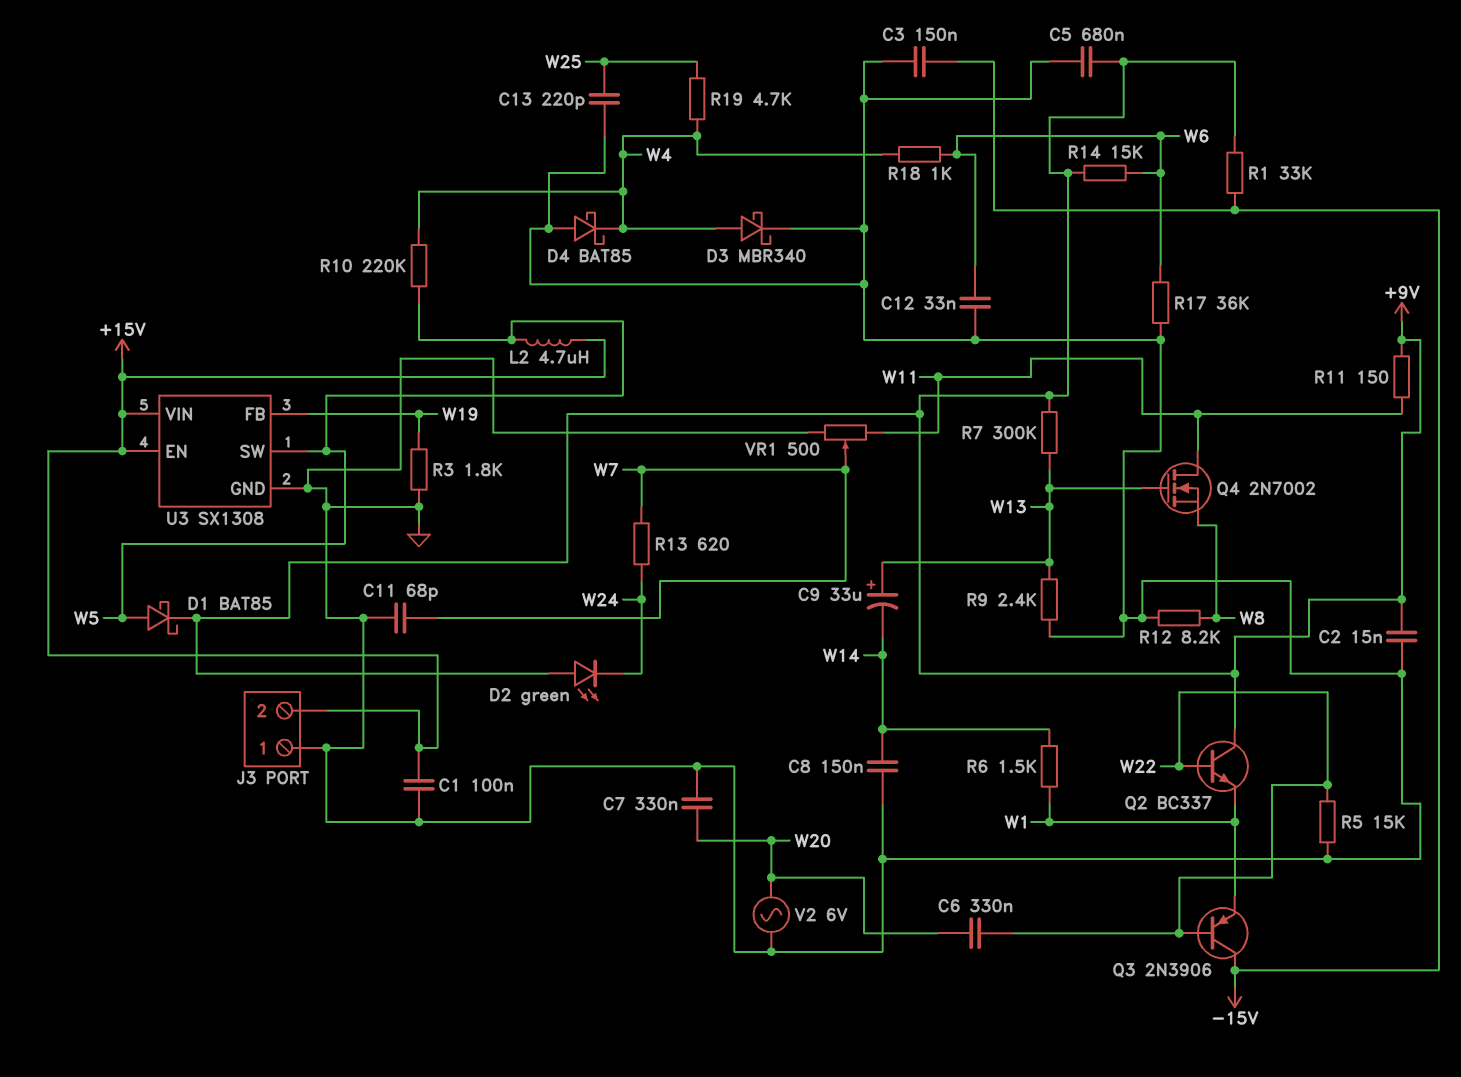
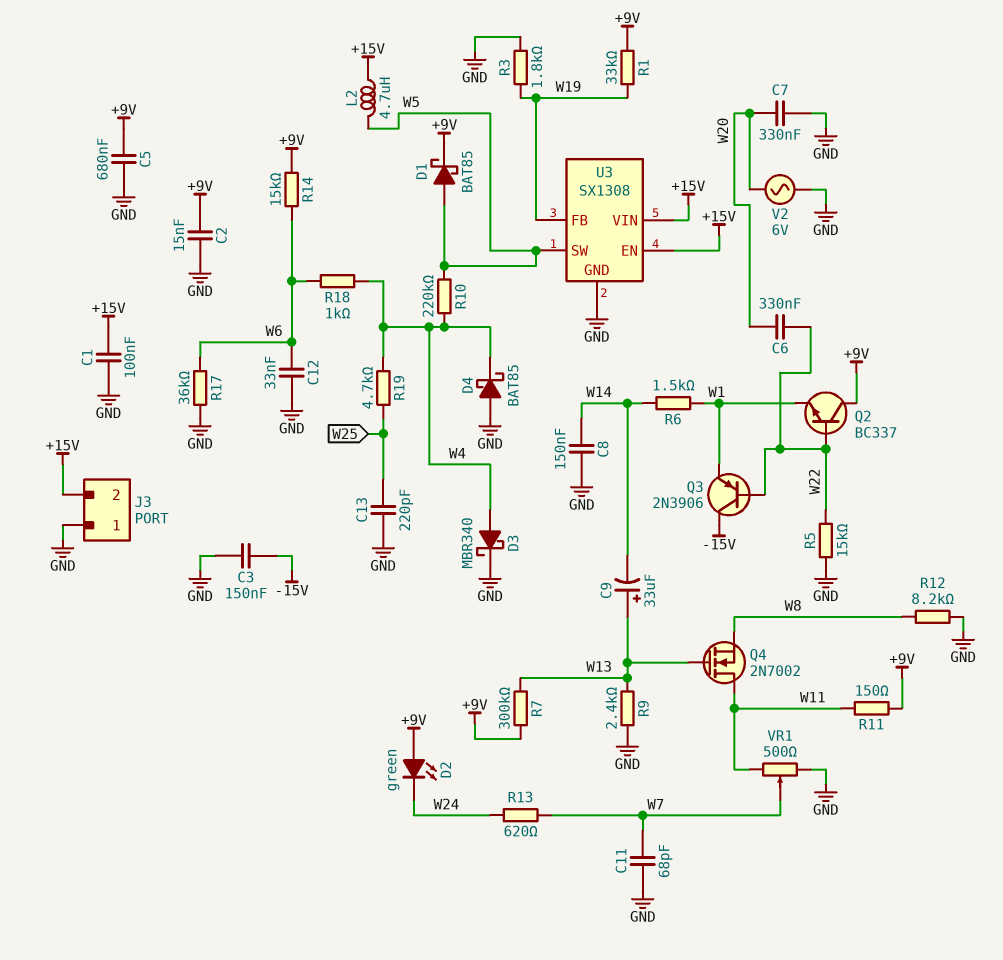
R1: 33k (+9V, -15V) -> 33k (+9V, W19)

